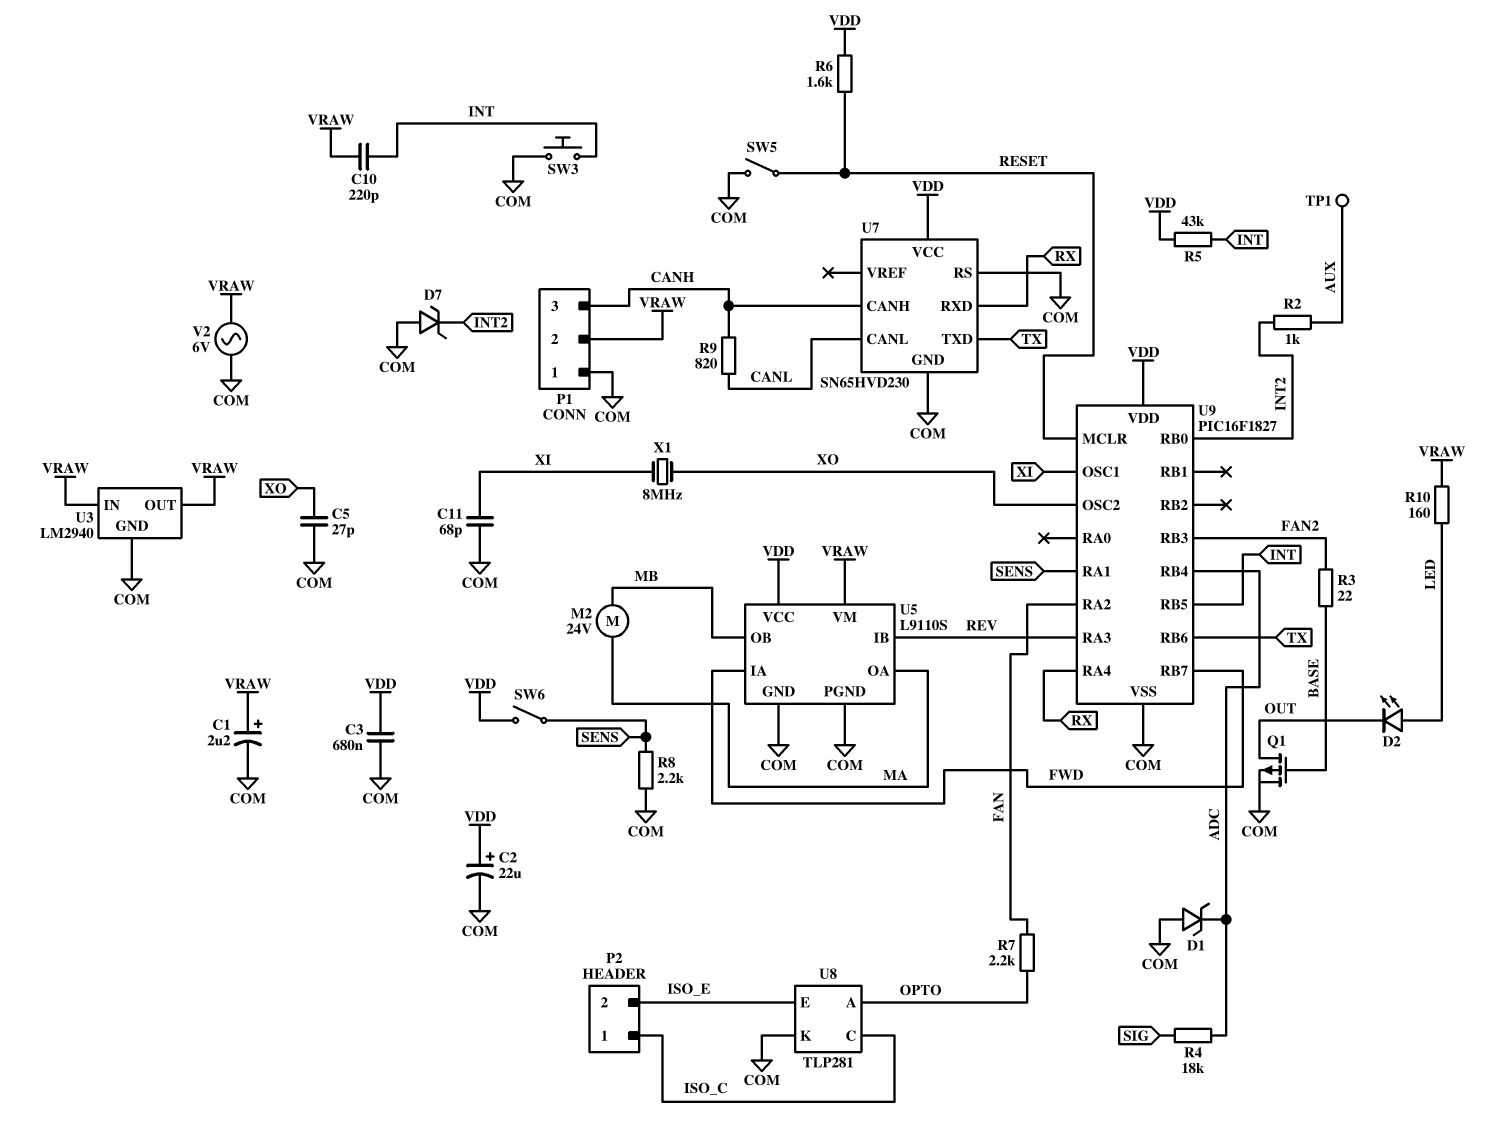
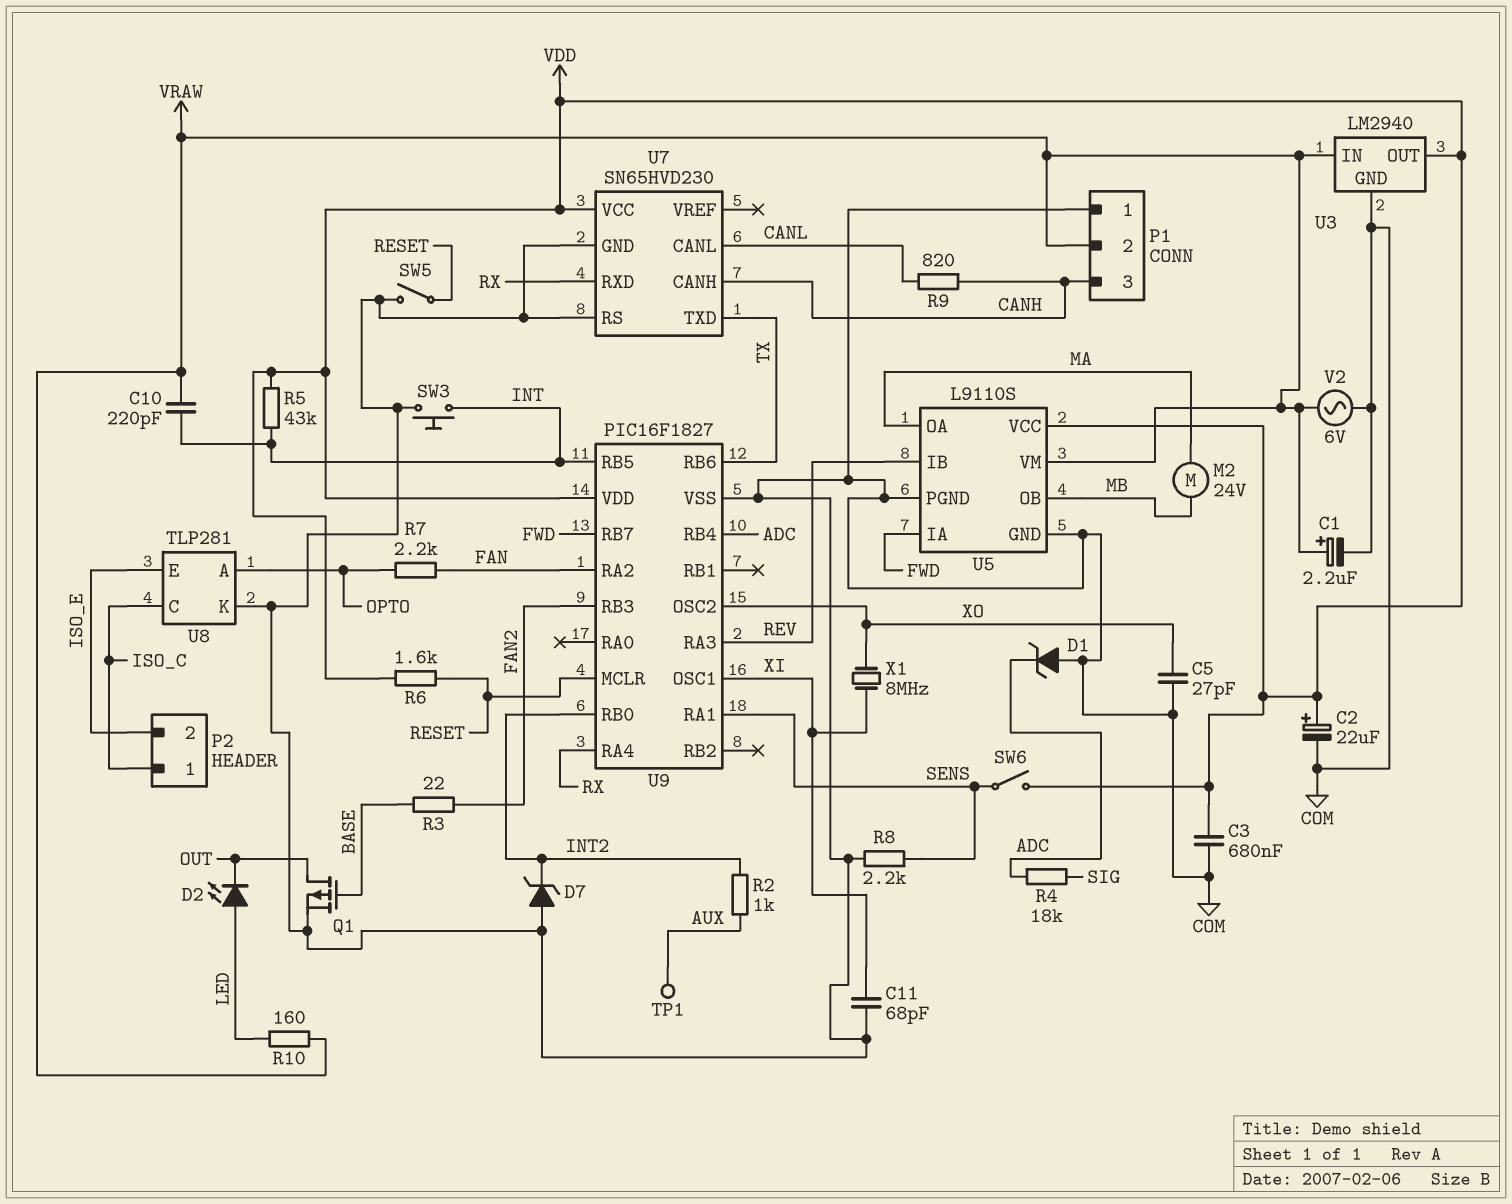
U3 pin OUT: VRAW -> VDD

